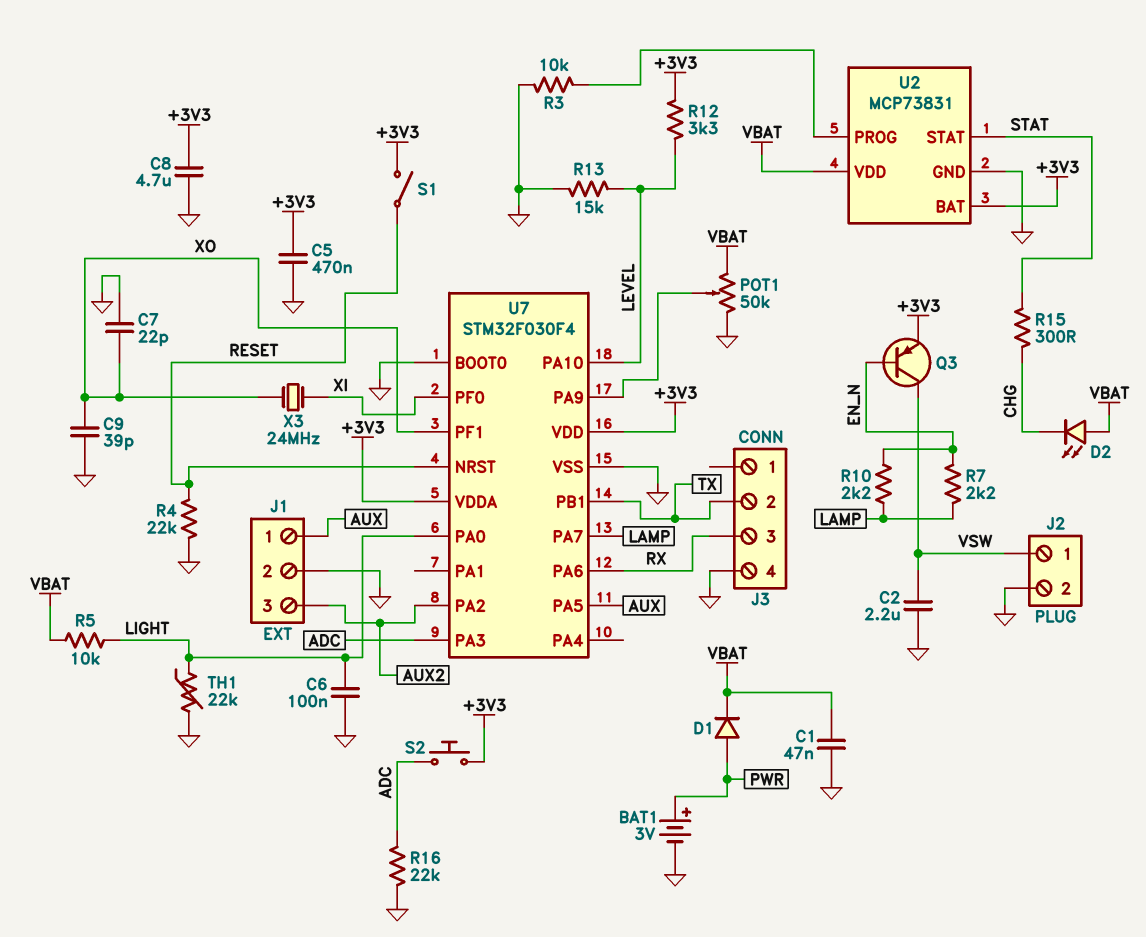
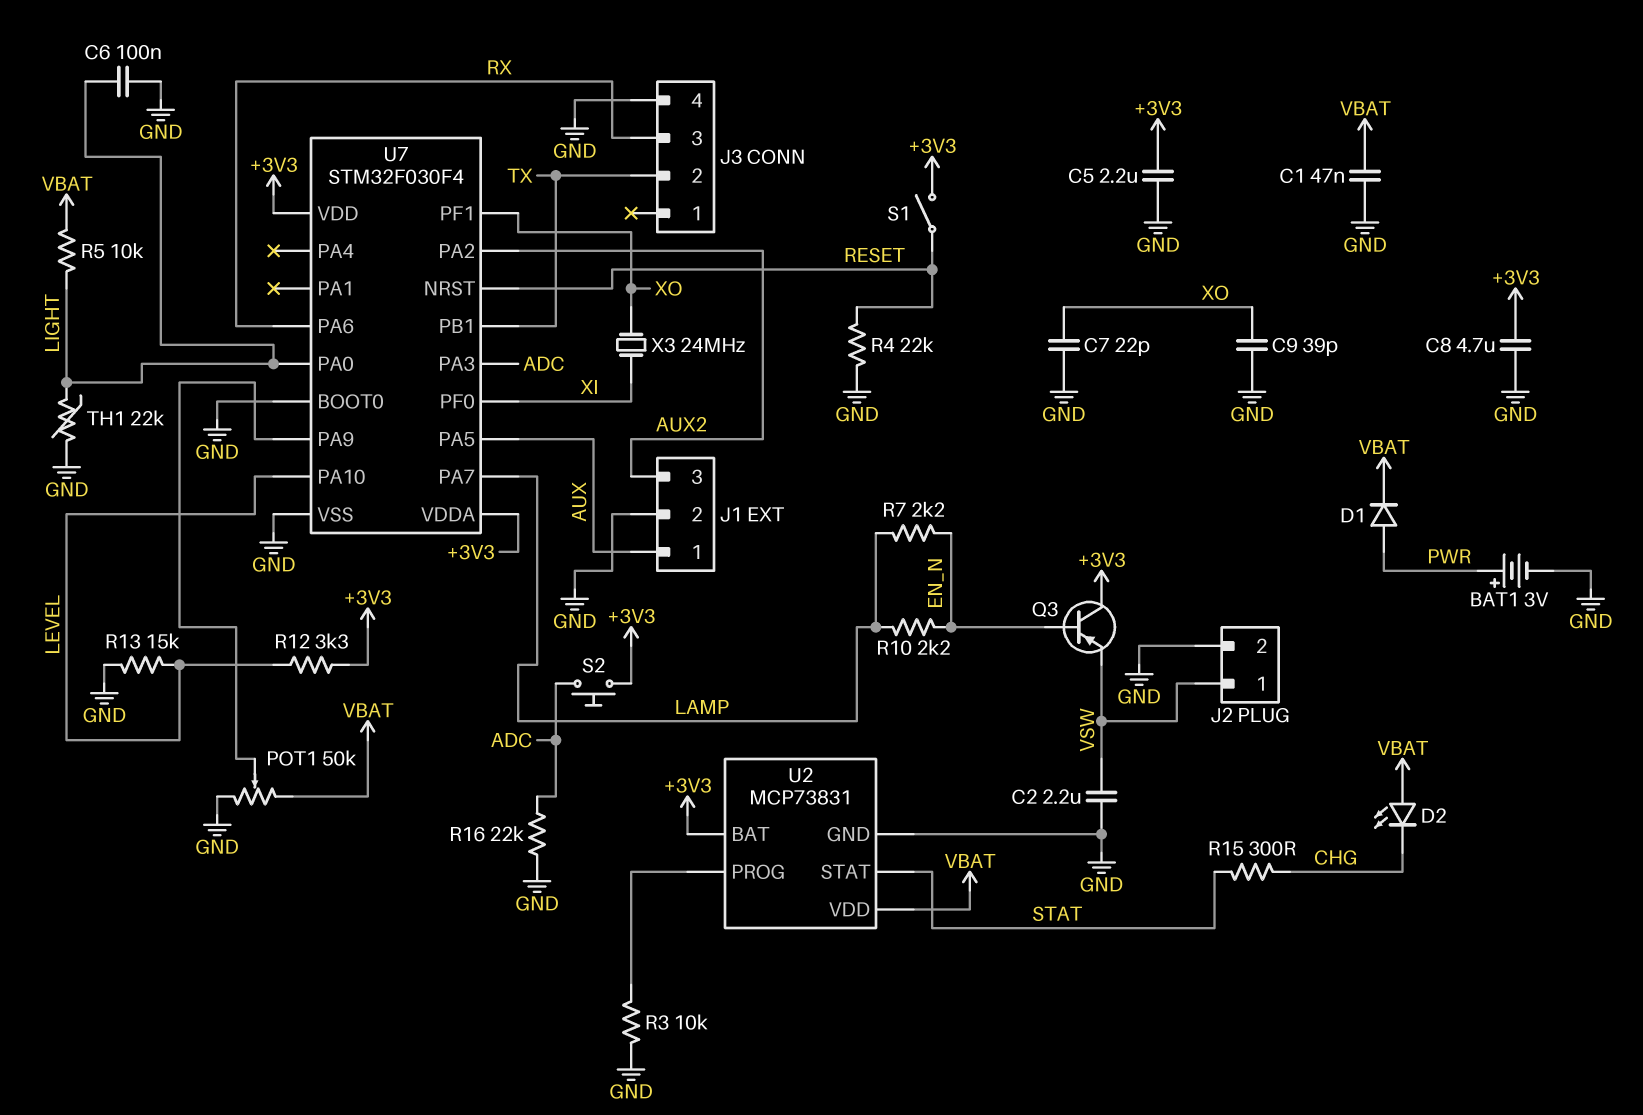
C5: 470nF (+3V3, GND) -> 2.2uF (+3V3, GND)
Q3: PNP (B EN_N, C VSW, E +3V3) -> PNP (B EN_N, C +3V3, E VSW)

